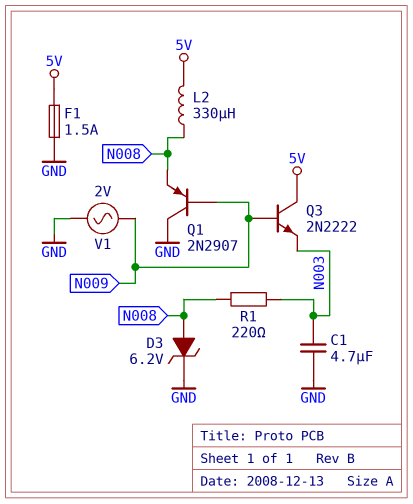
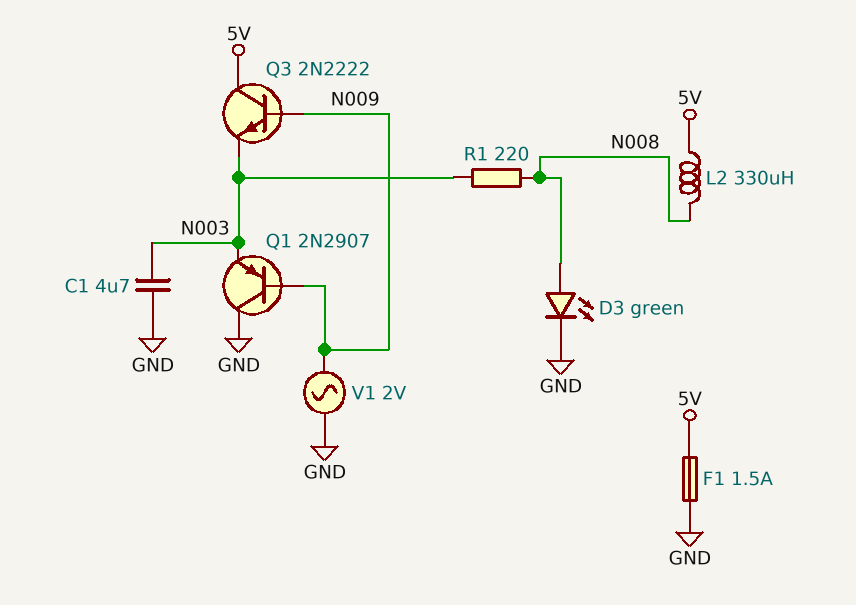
D3: zener 6.2V (A N008, K GND) -> LED green (A N008, K GND)
Q1: PNP 2N2907 (B N009, C GND, E N008) -> PNP 2N2907 (B N009, C GND, E N003)

